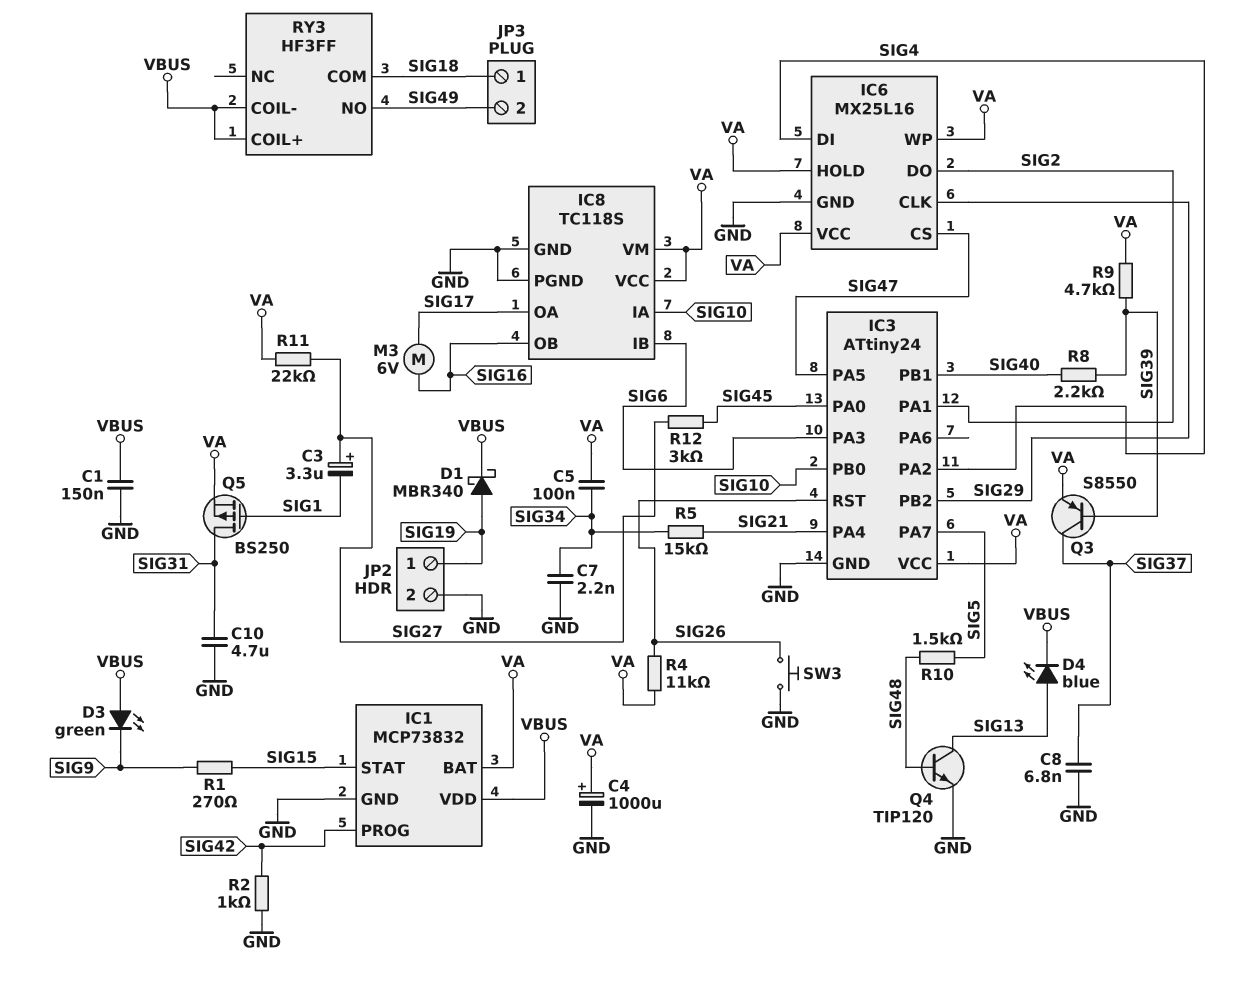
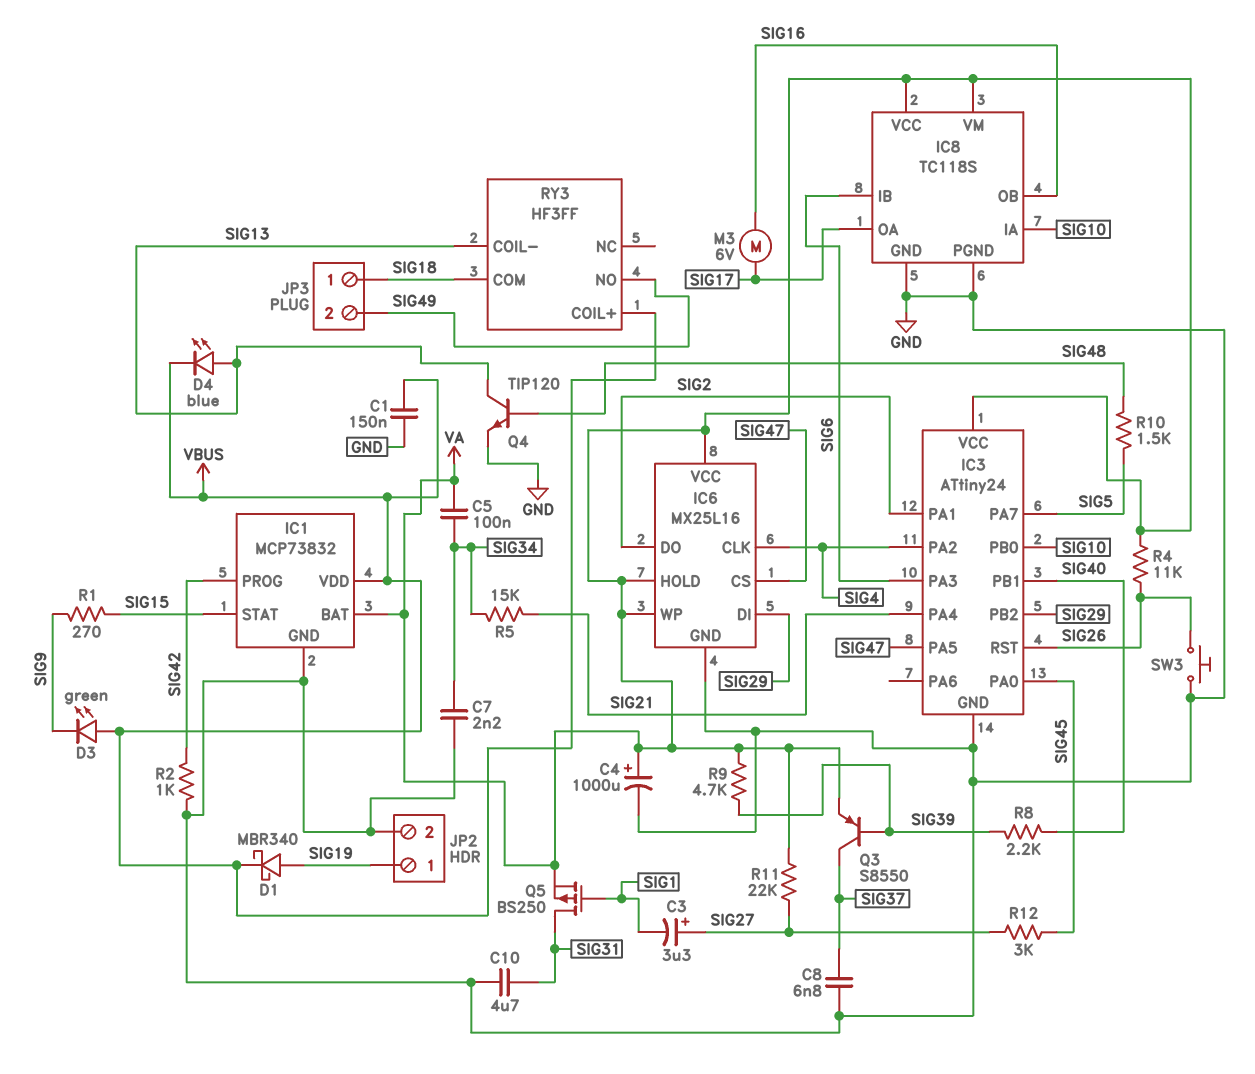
IC6 pin CLK: SIG29 -> SIG4
IC6 pin DI: SIG4 -> SIG29
RY3 pin COIL-: VBUS -> SIG13

